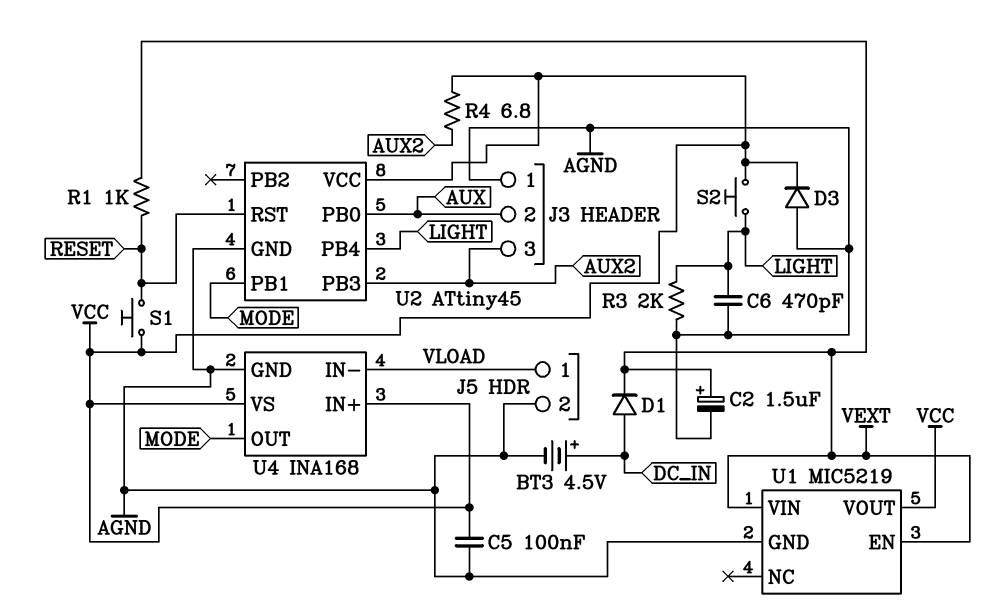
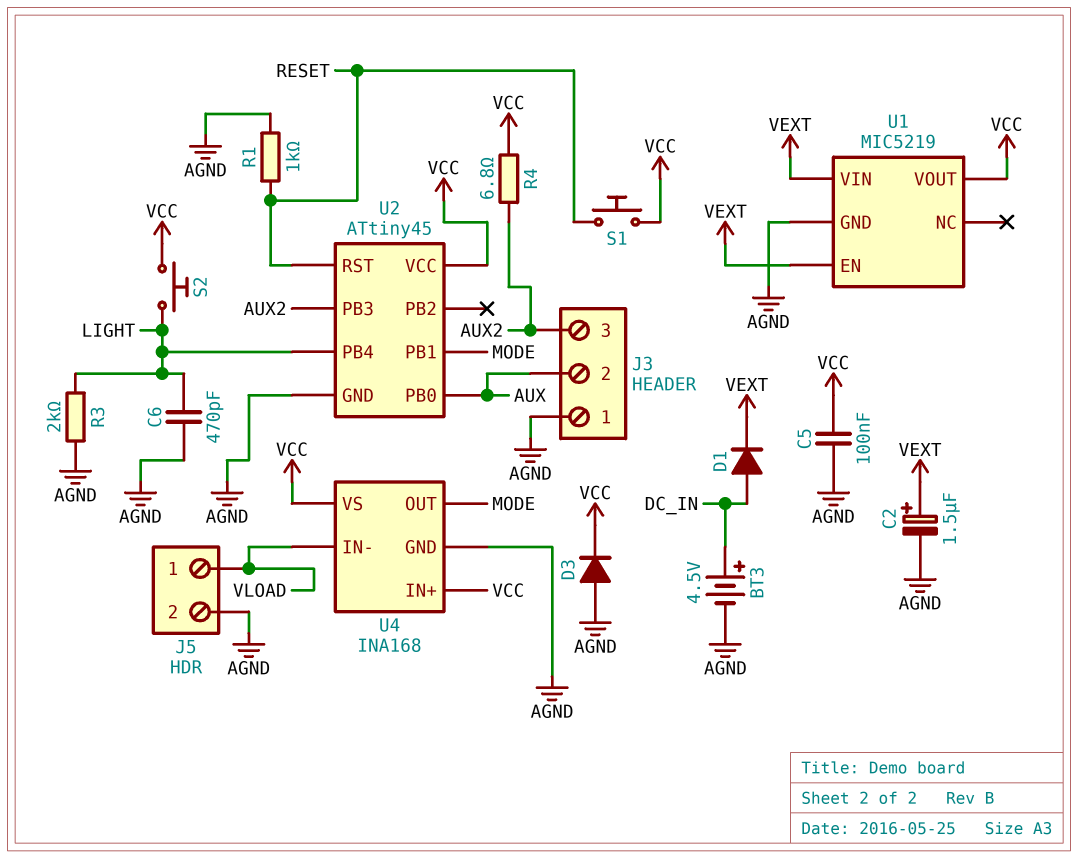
R1: 1k (RESET, VEXT) -> 1k (AGND, RESET)

